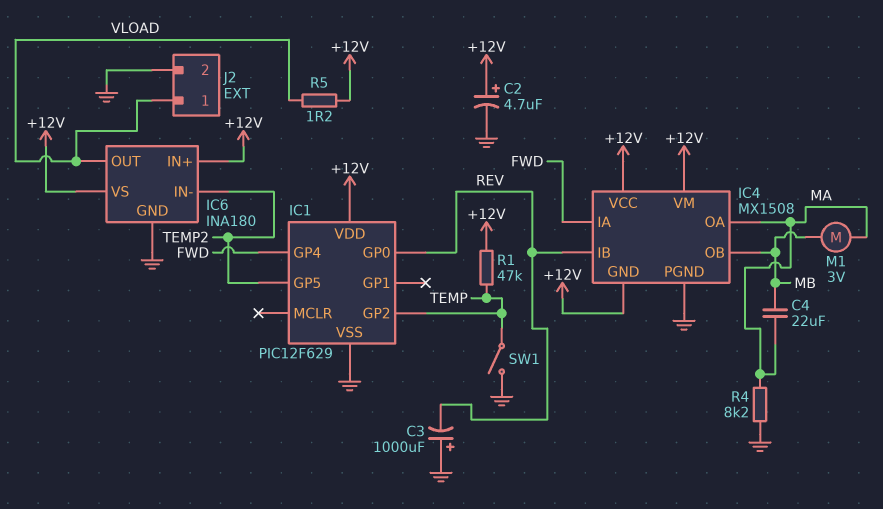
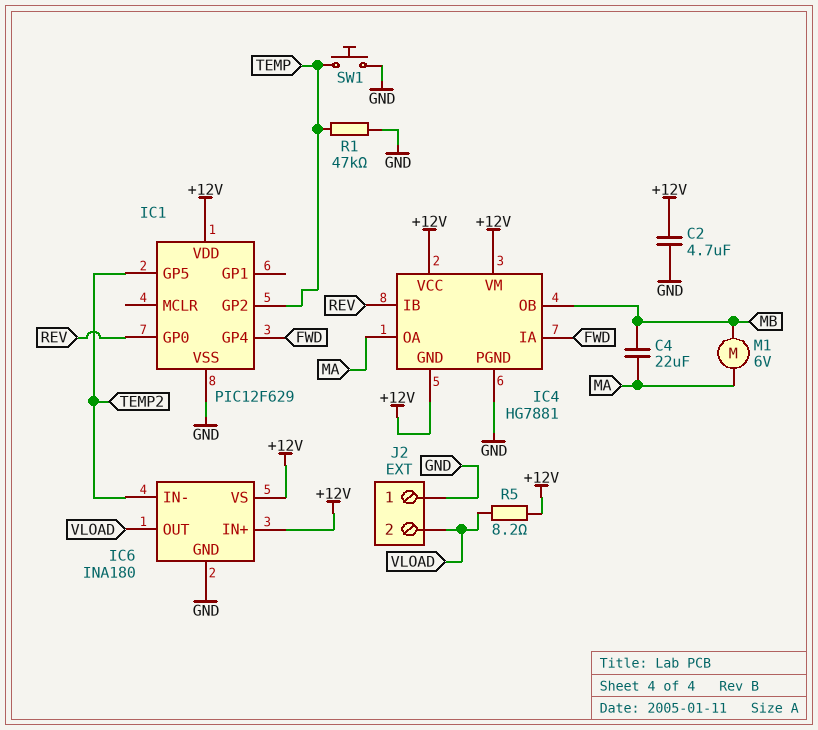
C2: 4.7uF (plus +12V, minus GND) -> 4.7uF (+12V, GND)
C3: 1000uF (plus GND, minus REV) -> none
IC4: MX1508 -> HG7881
J2 pin 1: VLOAD -> GND
J2 pin 2: GND -> VLOAD
M1: motor 3V (MA, MB) -> motor 6V (MA, MB)
R1: 47k (+12V, TEMP) -> 47k (GND, TEMP)
R4: 8.2k (GND, MA) -> none
R5: 1.2 (+12V, VLOAD) -> 8.2 (+12V, VLOAD)
SW1: switch (GND, TEMP) -> button (GND, TEMP)

